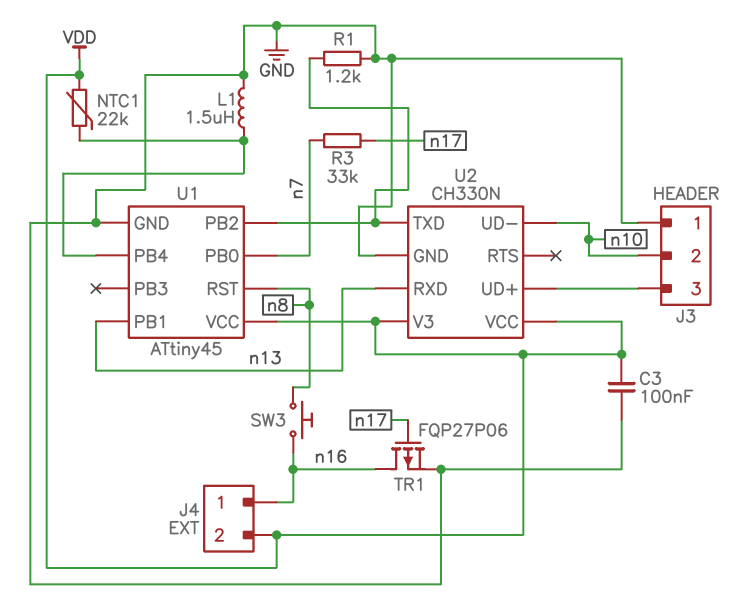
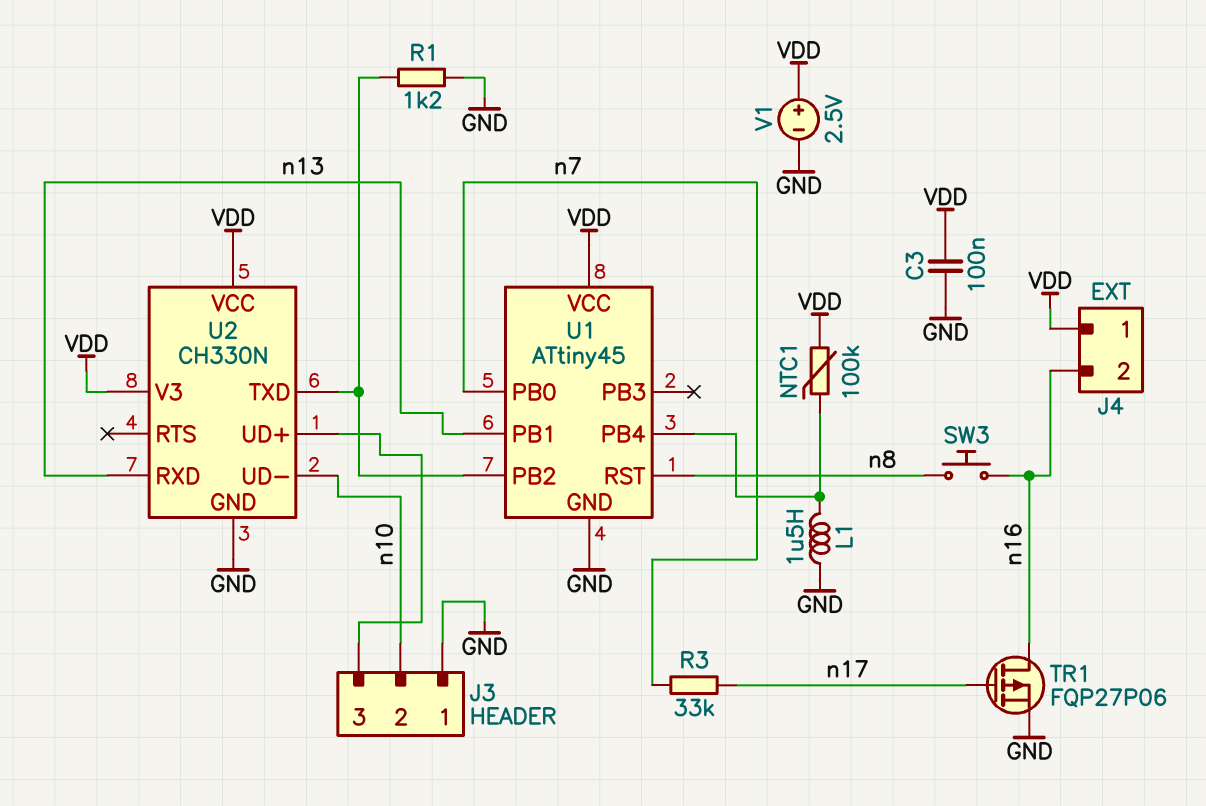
J4 pin 1: n16 -> VDD
J4 pin 2: VDD -> n16
NTC1: 22k (U1/PB4, VDD) -> 100k (U1/PB4, VDD)
V1: none -> 2.5V (plus VDD, minus GND)

